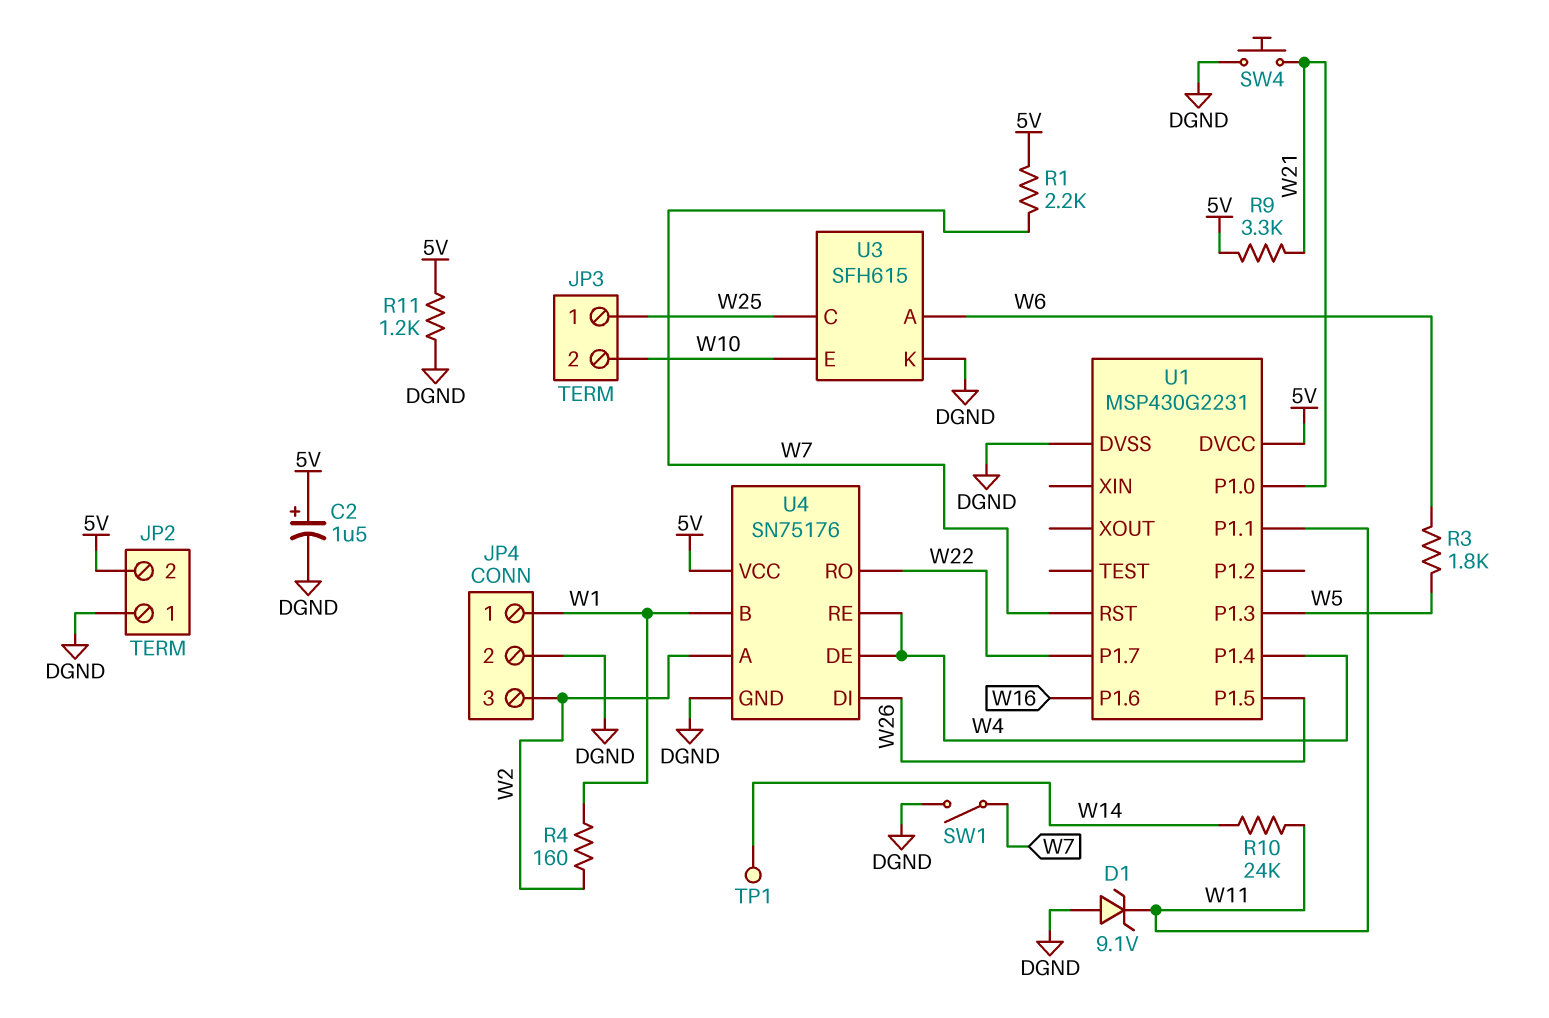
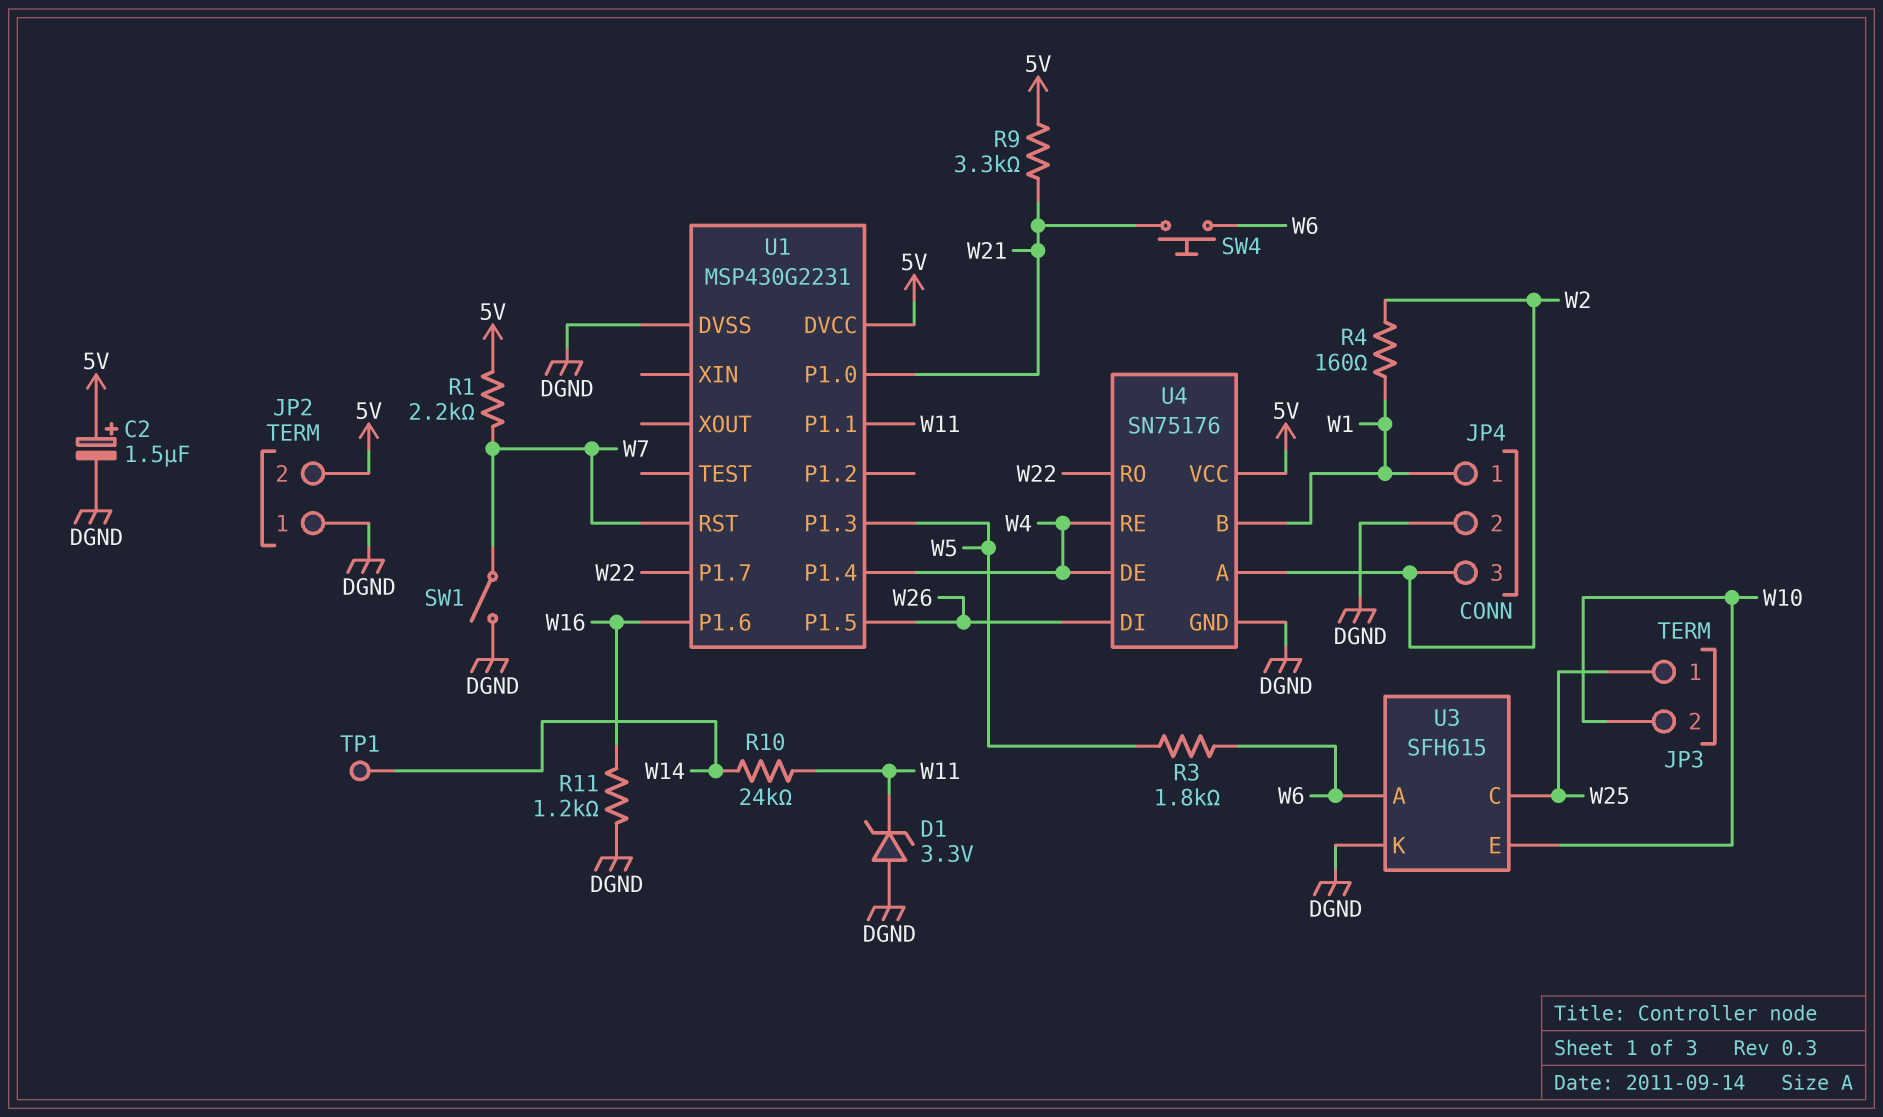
D1: zener 9.1V (A DGND, K W11) -> zener 3.3V (A DGND, K W11)
R11: 1.2k (5V, DGND) -> 1.2k (DGND, W16)
SW4: button (DGND, W21) -> button (W6, W21)

